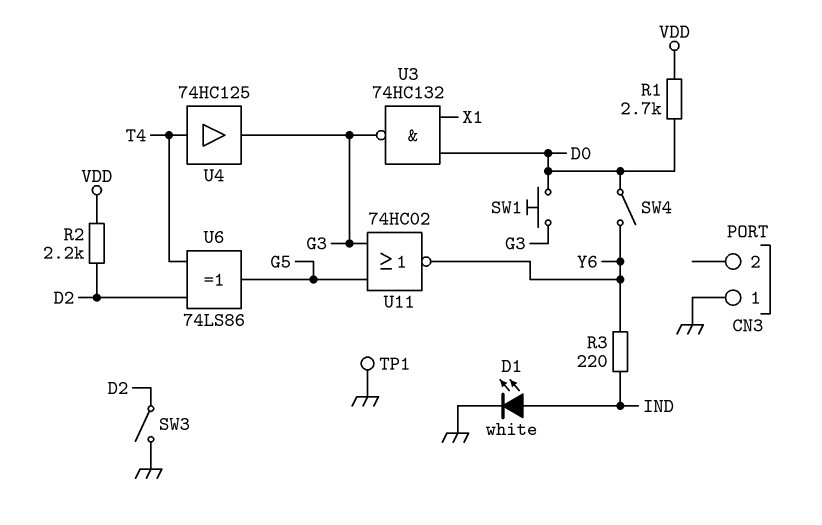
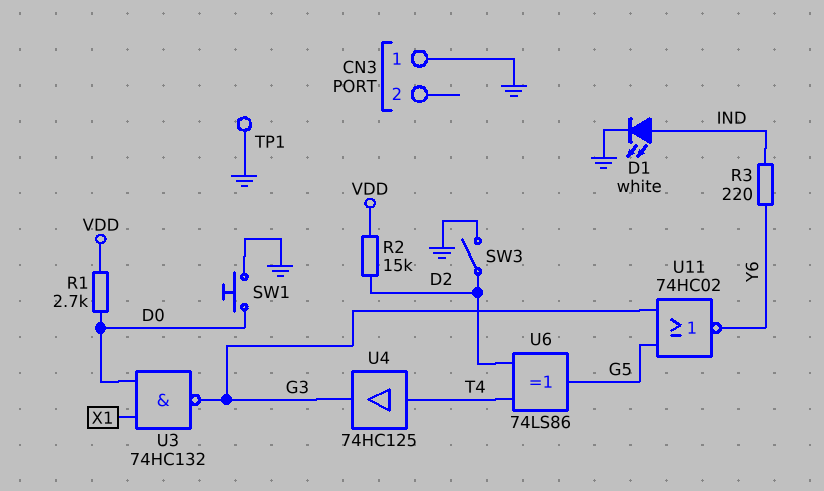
R2: 2.2k (D2, VDD) -> 15k (D2, VDD)
SW1: button (D0, G3) -> button (D0, GND)
SW4: switch (D0, Y6) -> none

